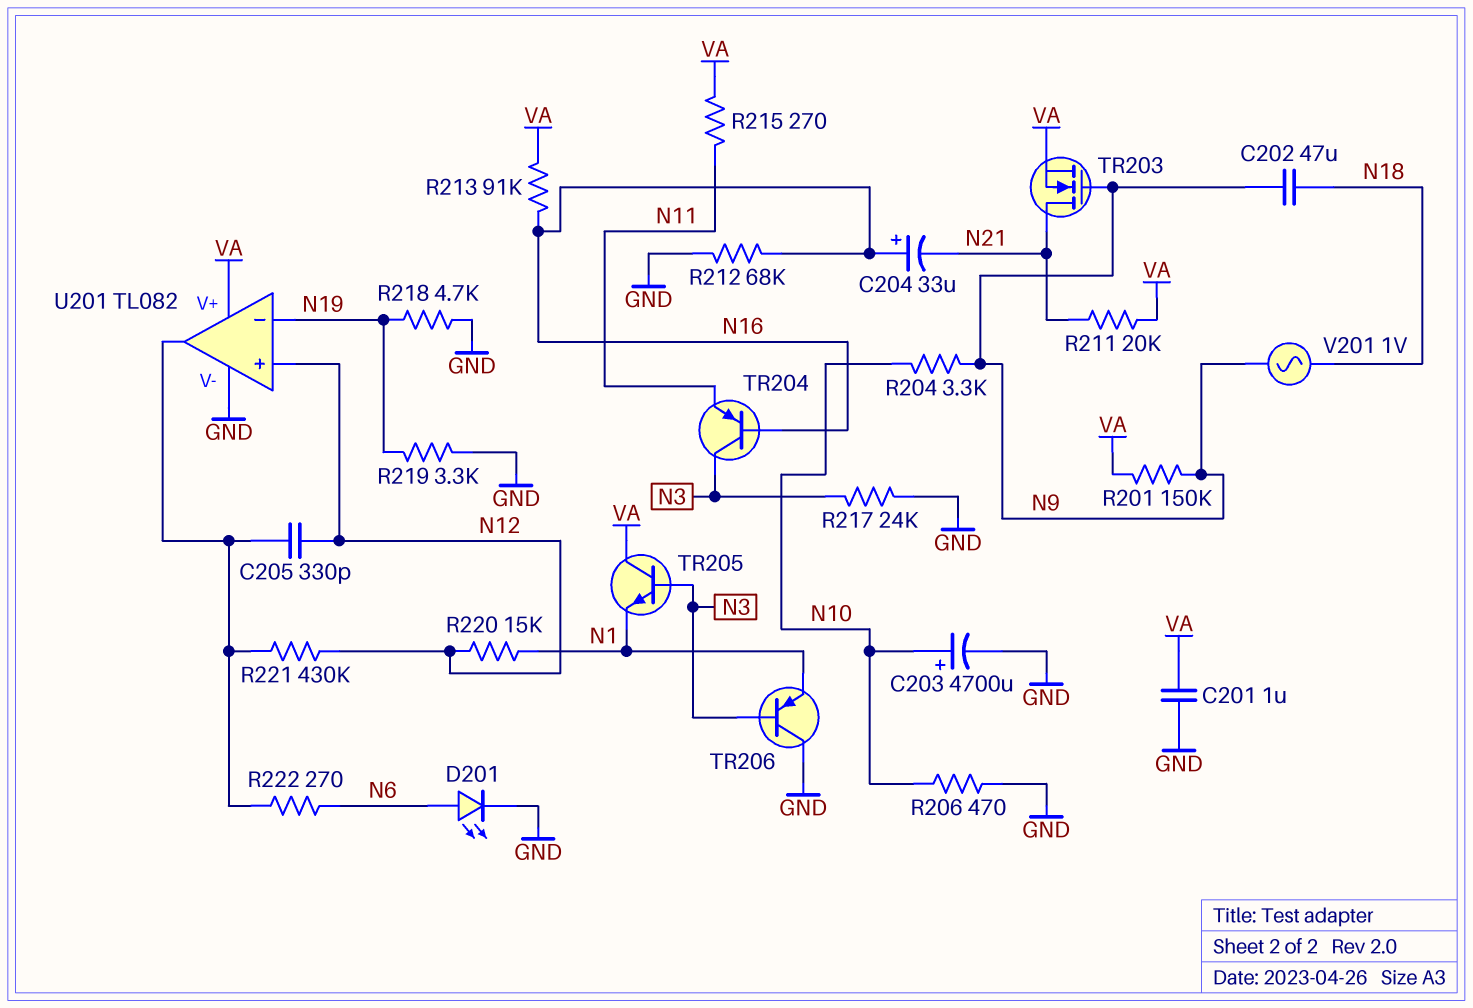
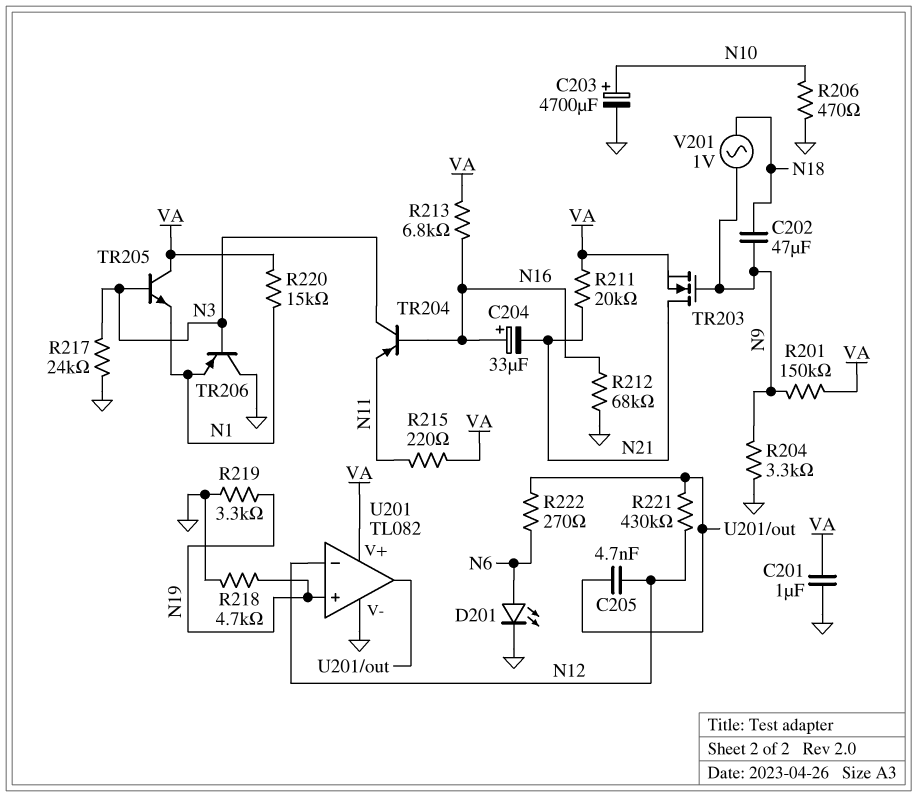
C205: 330pF (N12, U201/out) -> 4.7nF (N12, U201/out)
R204: 3.3k (N9, N10) -> 3.3k (GND, N9)
R213: 91k (N16, VA) -> 6.8k (N16, VA)
R215: 270 (N11, VA) -> 220 (N11, VA)
R220: 15k (N1, N12) -> 15k (N1, VA)
U201 pin in+: N12 -> N19
U201 pin in-: N19 -> N12

